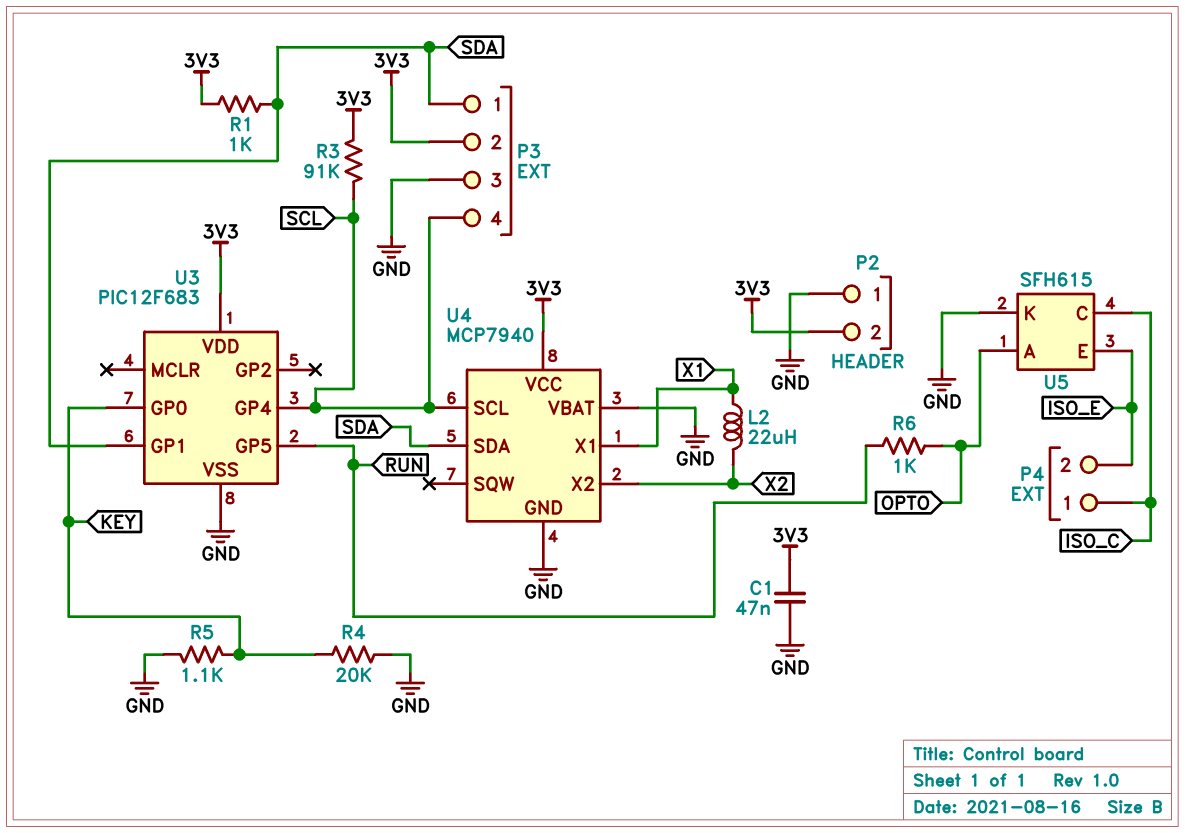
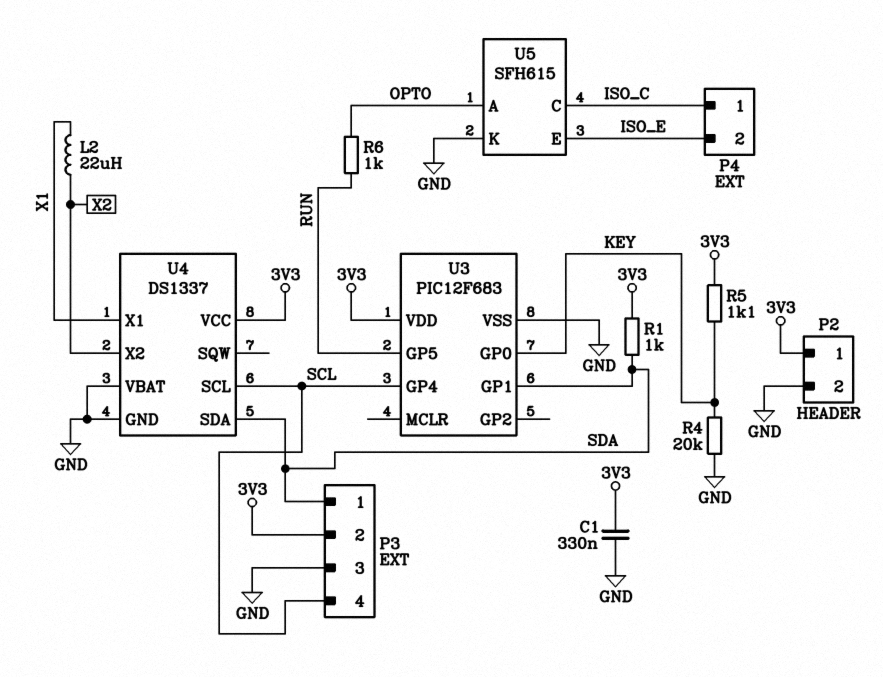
C1: 47nF (3V3, GND) -> 330nF (3V3, GND)
P2 pin 1: GND -> 3V3
P2 pin 2: 3V3 -> GND
R3: 91k (3V3, SCL) -> none
R5: 1.1k (GND, KEY) -> 1.1k (3V3, KEY)
U4: MCP7940 -> DS1337

